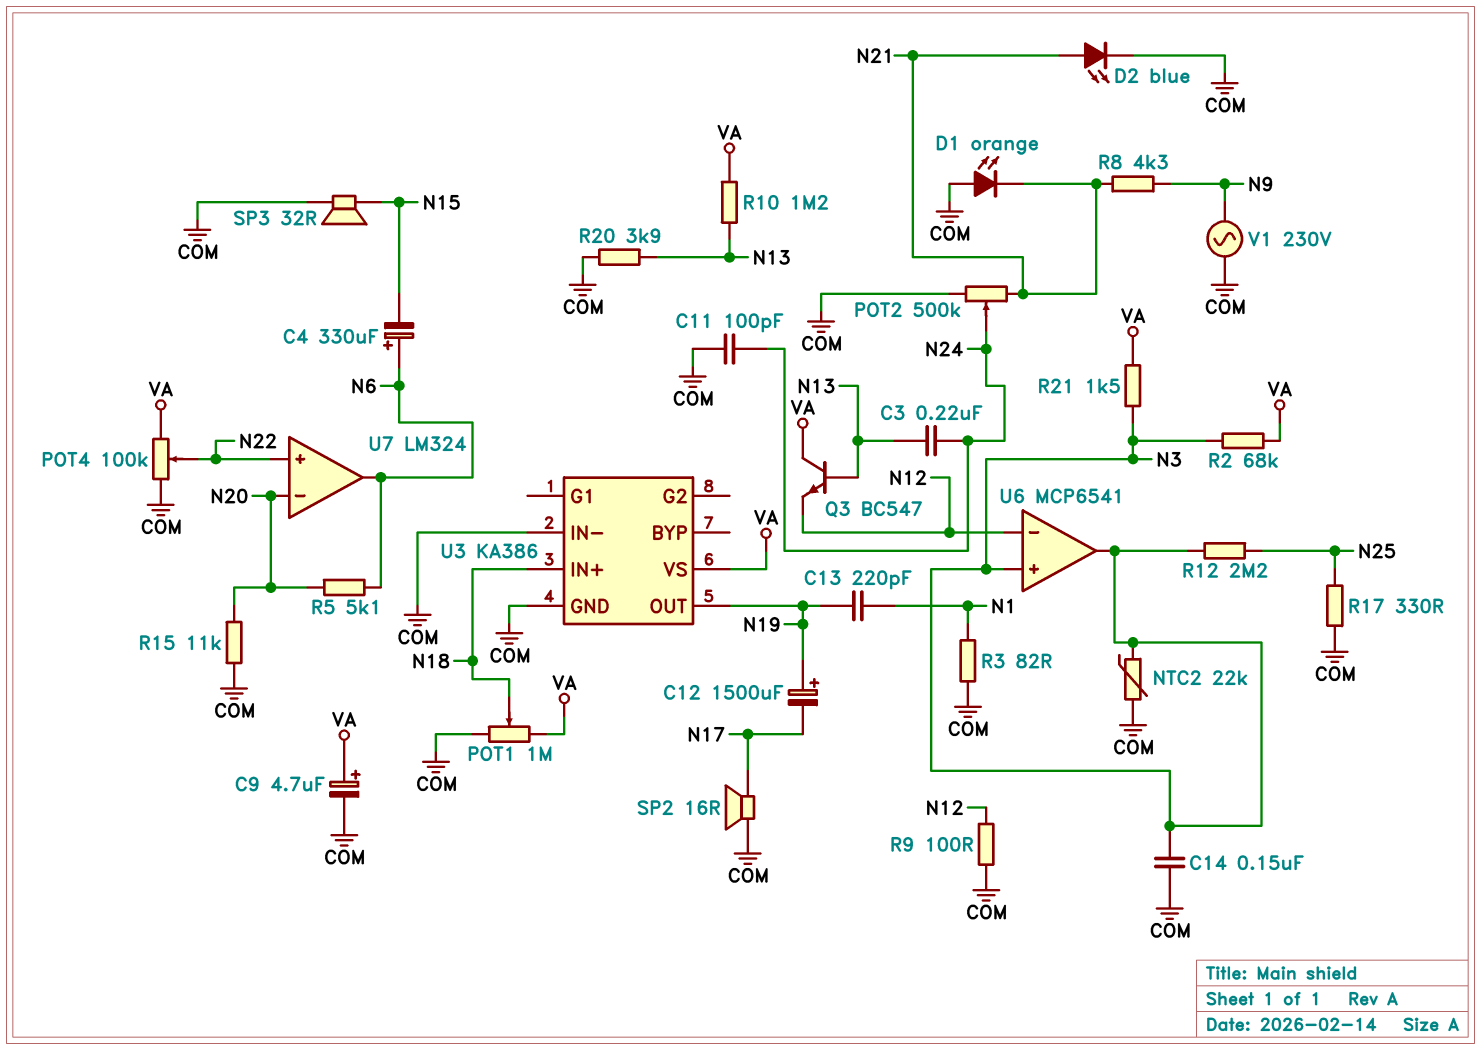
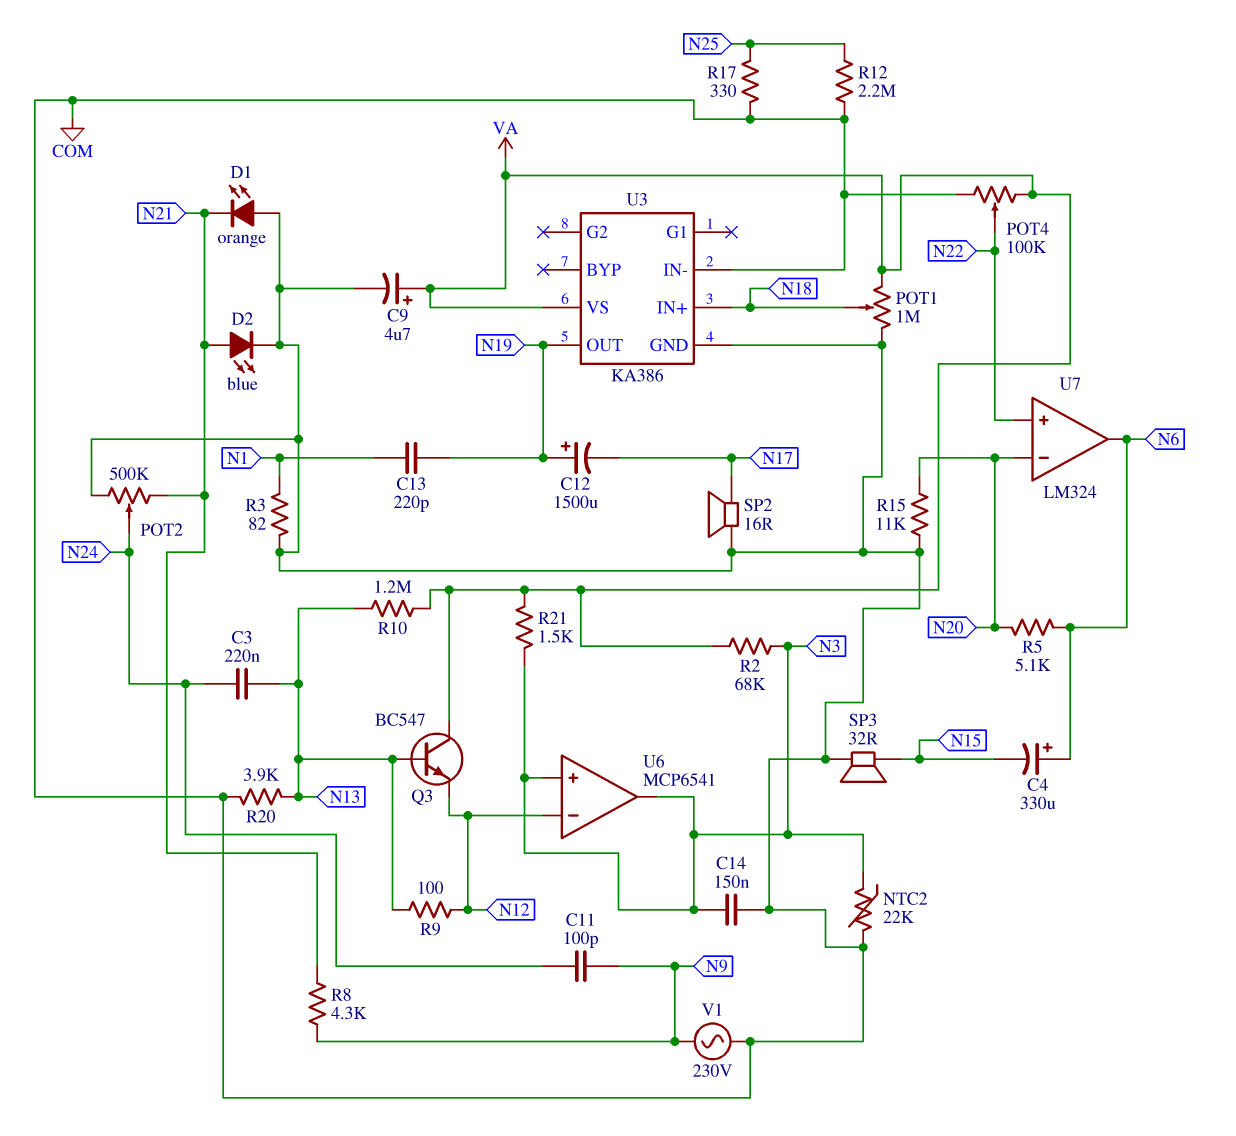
C11: 100pF (COM, N24) -> 100pF (N9, N24)
R9: 100 (COM, N12) -> 100 (N12, N13)
R12: 2.2M (N3, N25) -> 2.2M (COM, N25)

